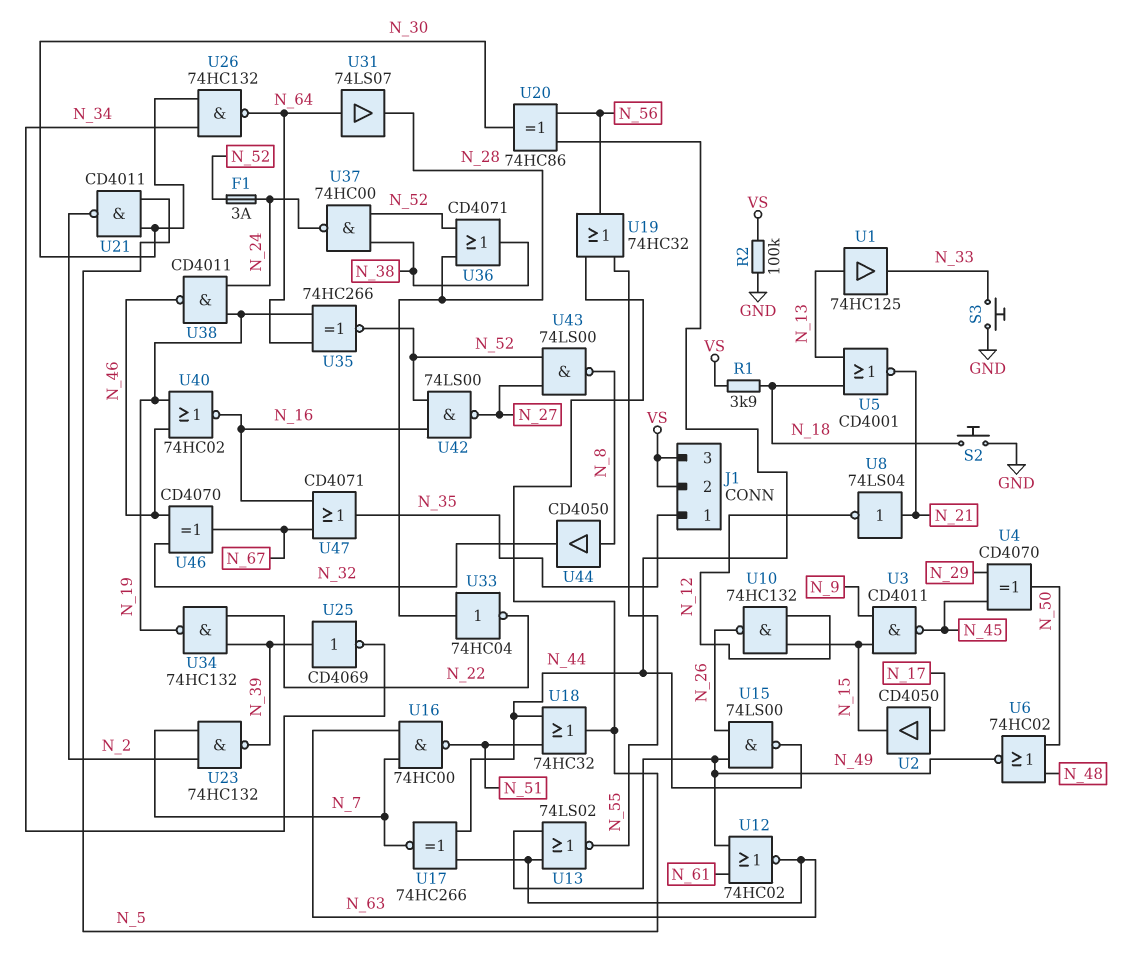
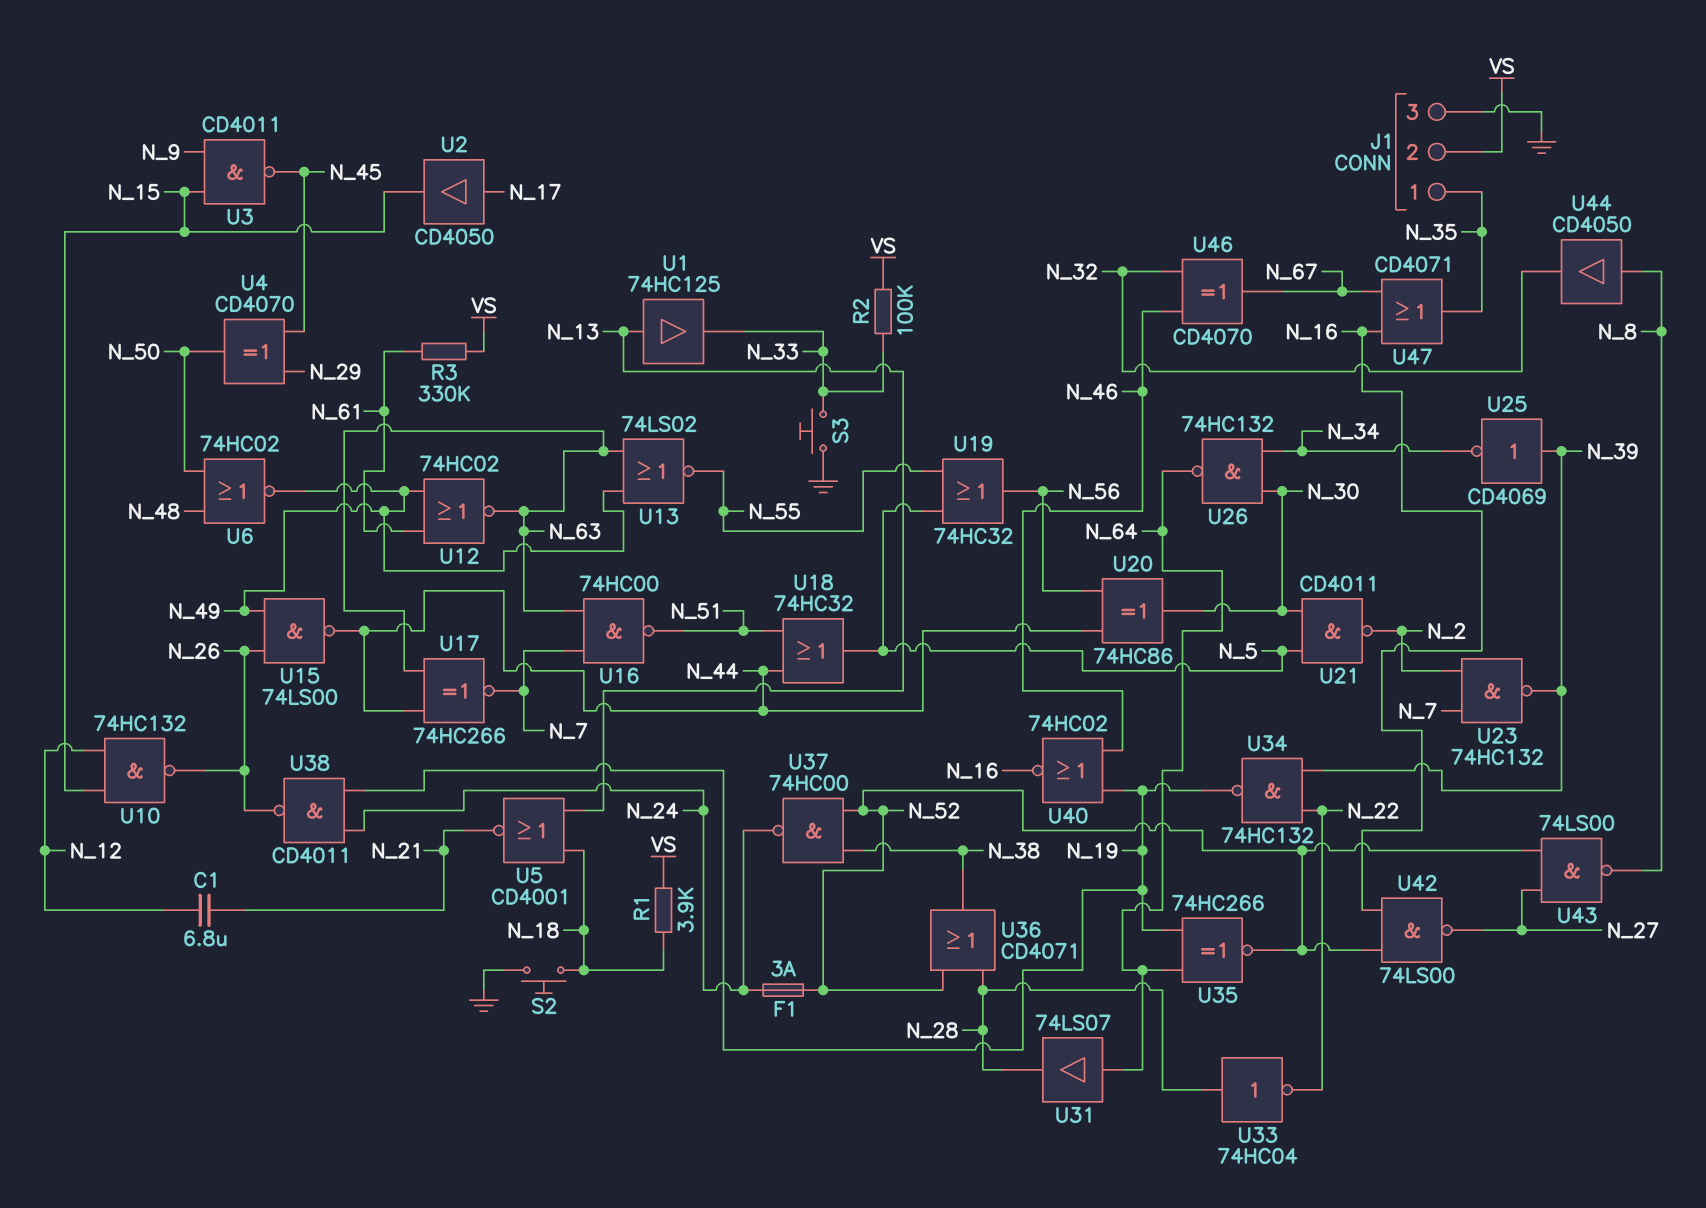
C1: none -> 6.8uF (N_12, N_21)
J1 pin 3: VS -> GND
R2: 100k (GND, VS) -> 100k (N_33, VS)
R3: none -> 330k (N_61, VS)
U8: NOT 74LS04 (in N_21, out N_12) -> none
U38: NAND CD4011 (in N_19, in N_24, out N_46) -> NAND CD4011 (in N_19, in N_24, out N_26)

